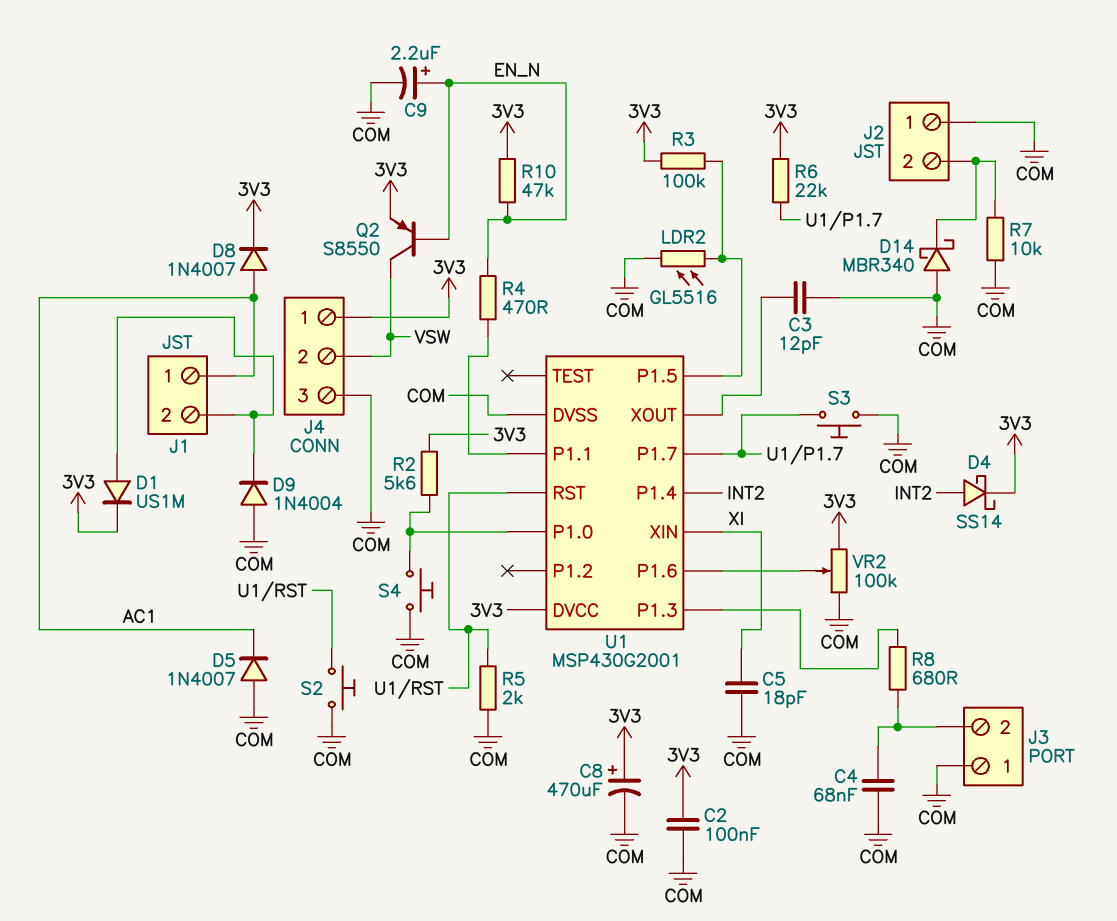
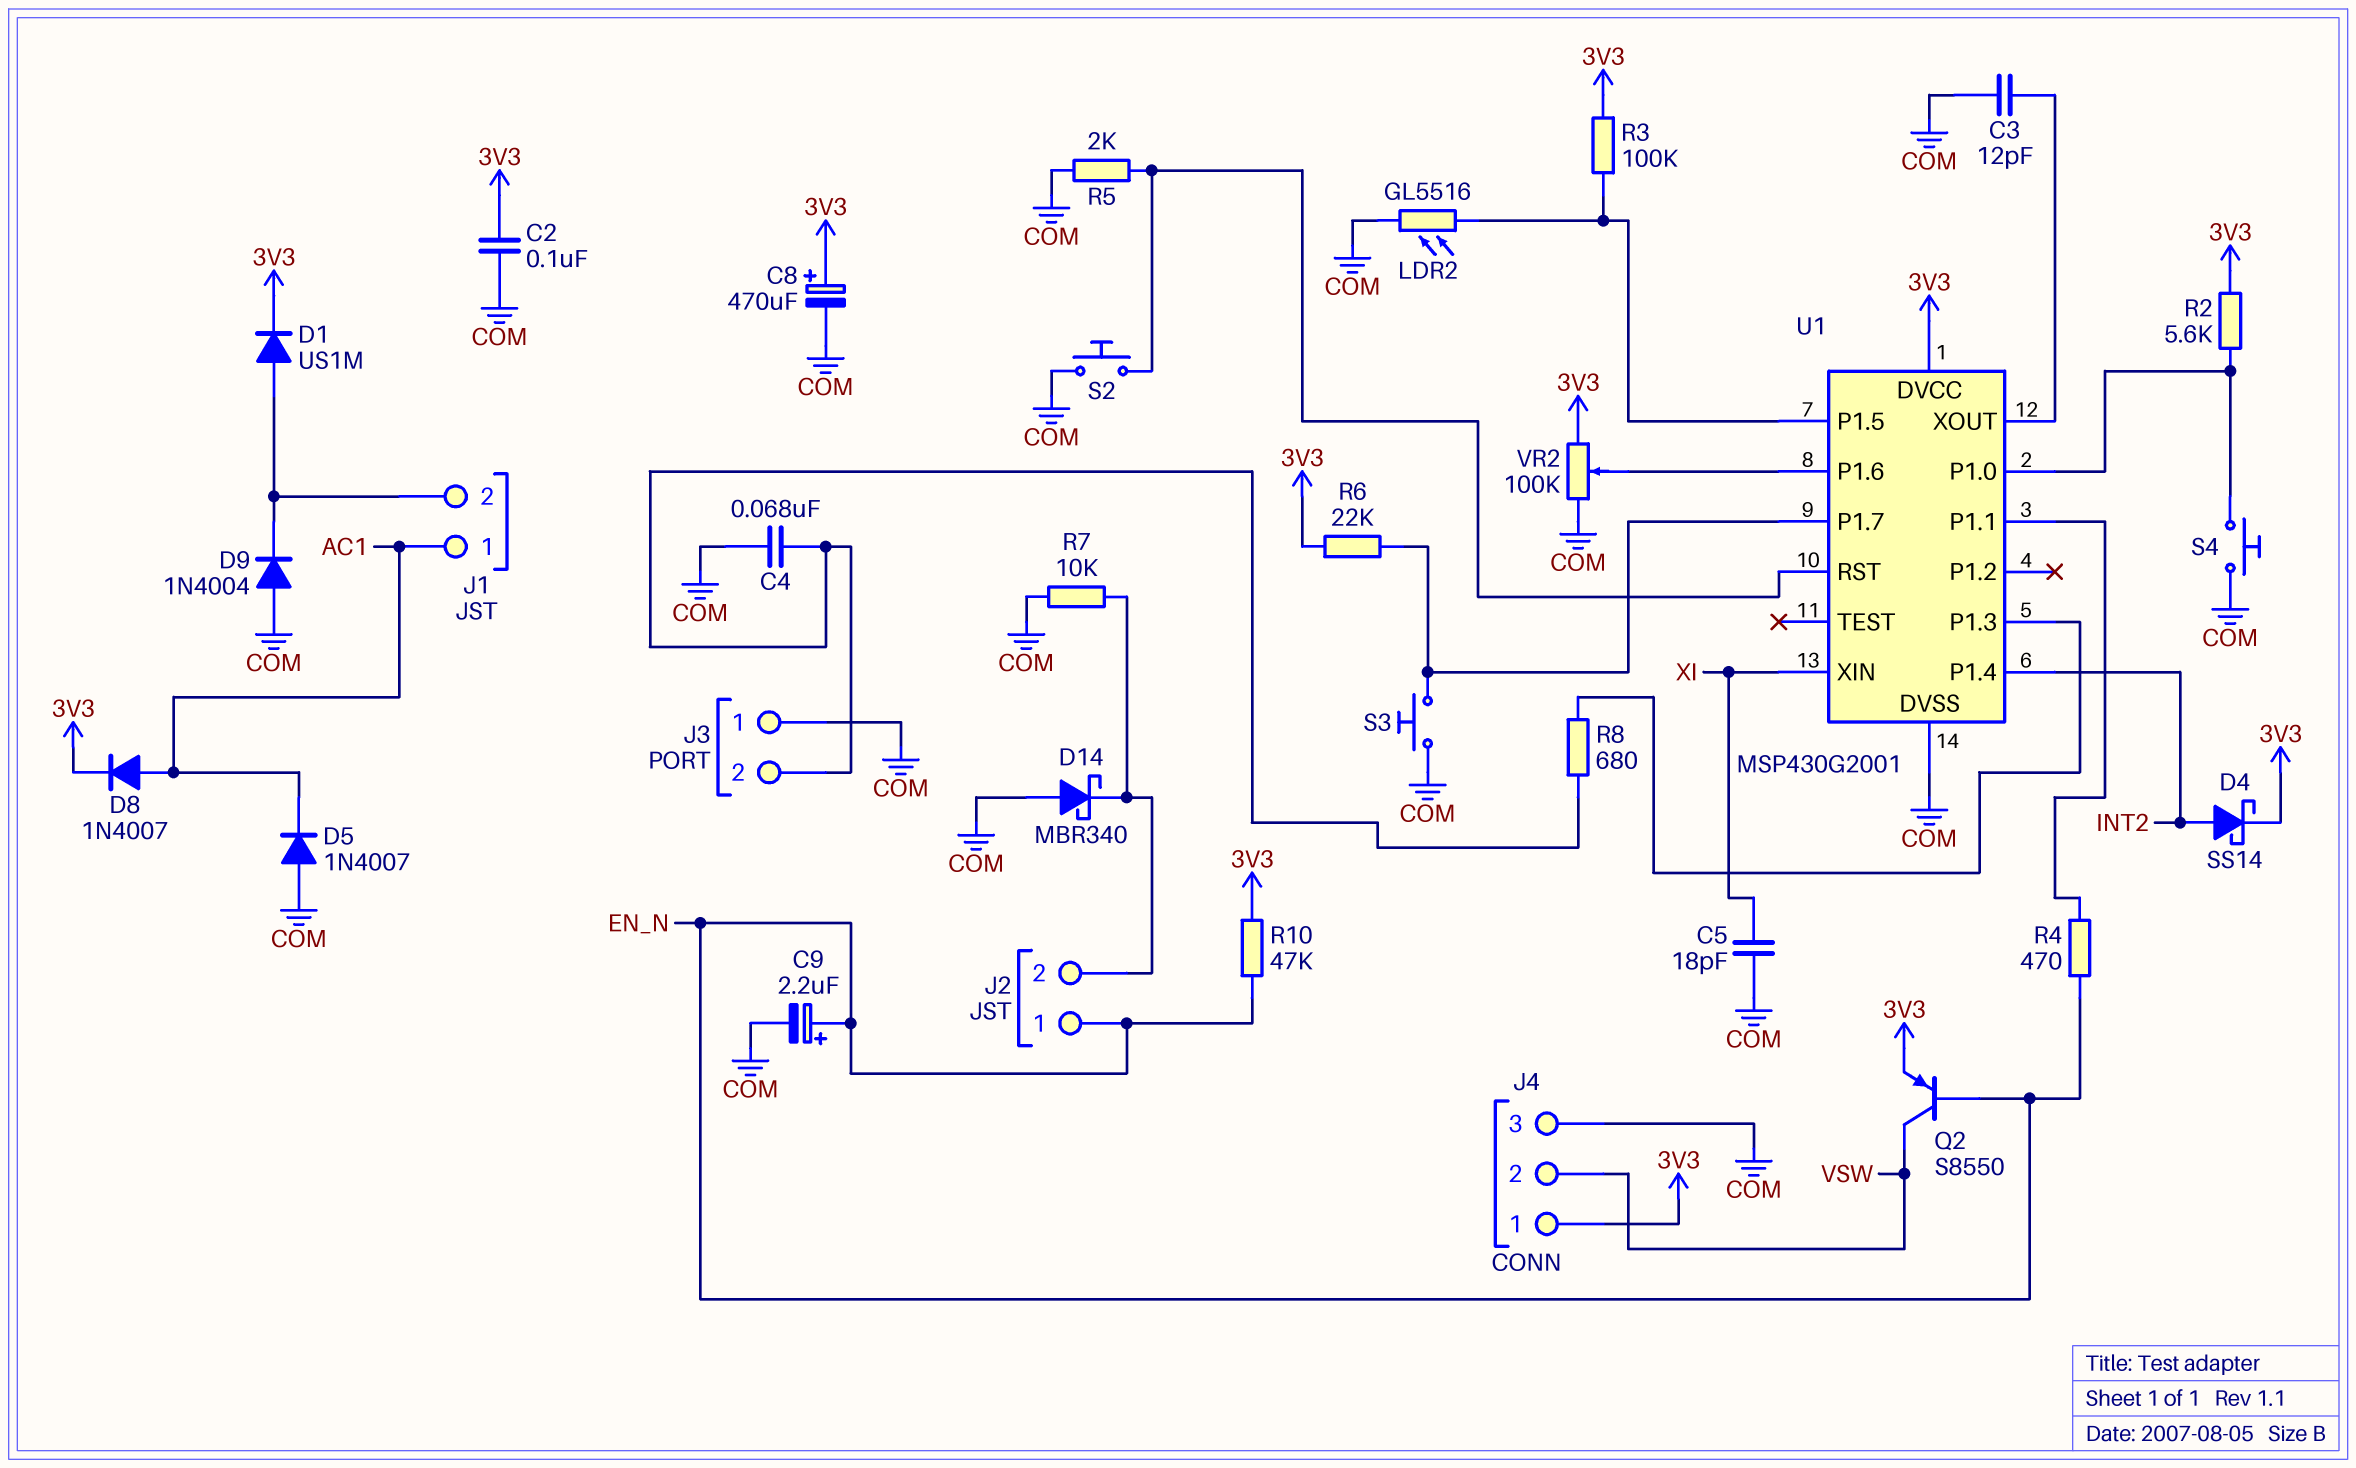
J2 pin 1: COM -> EN_N

